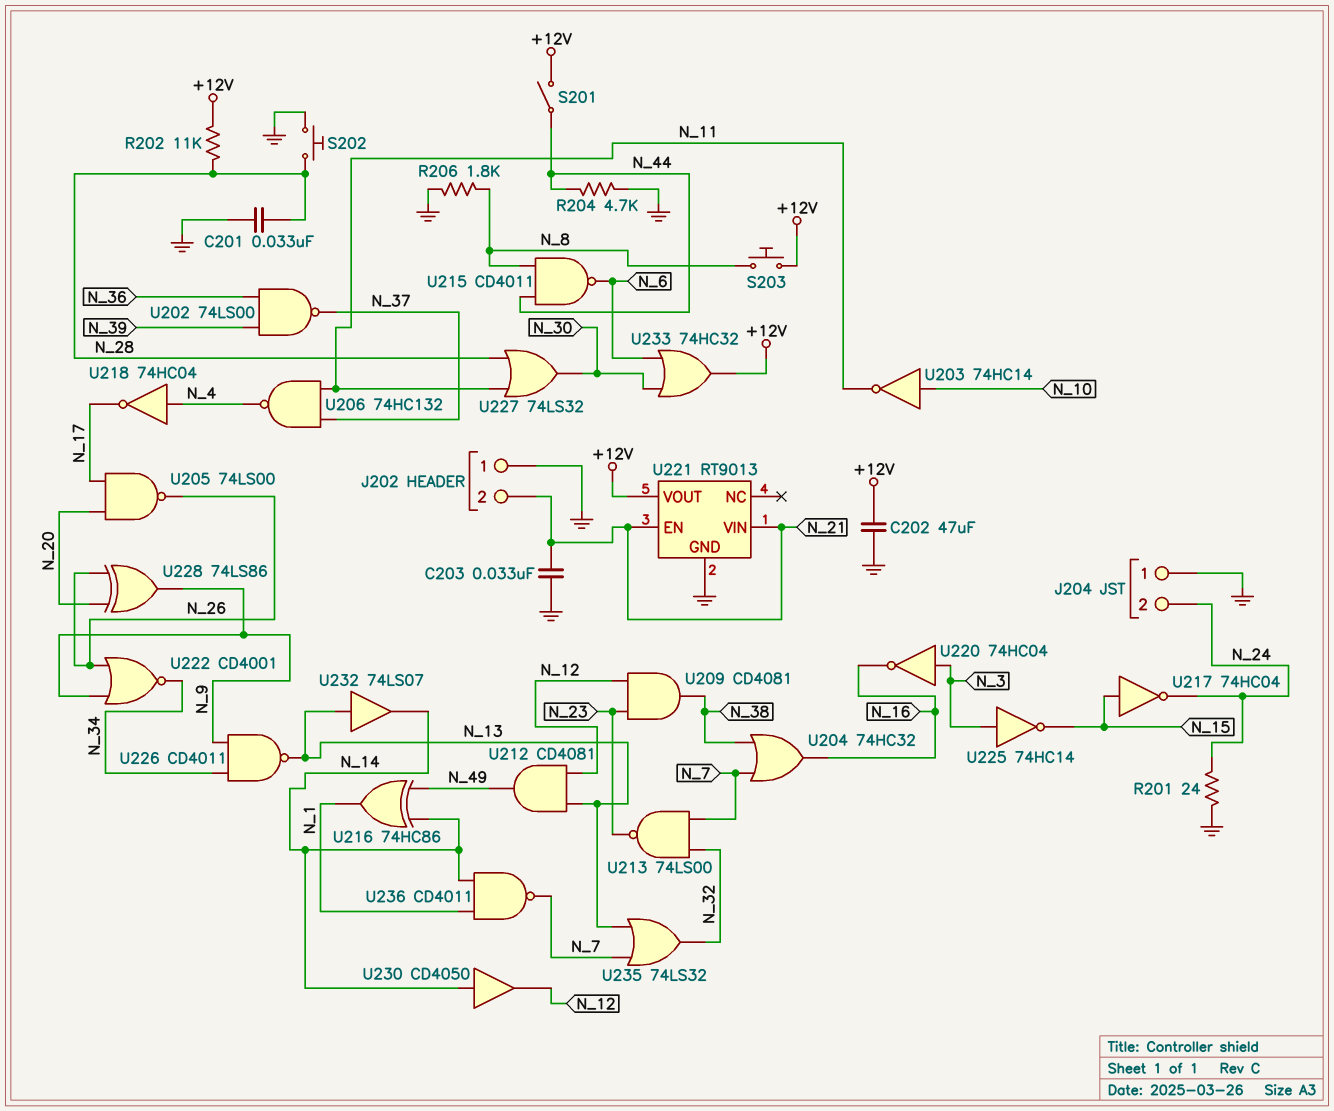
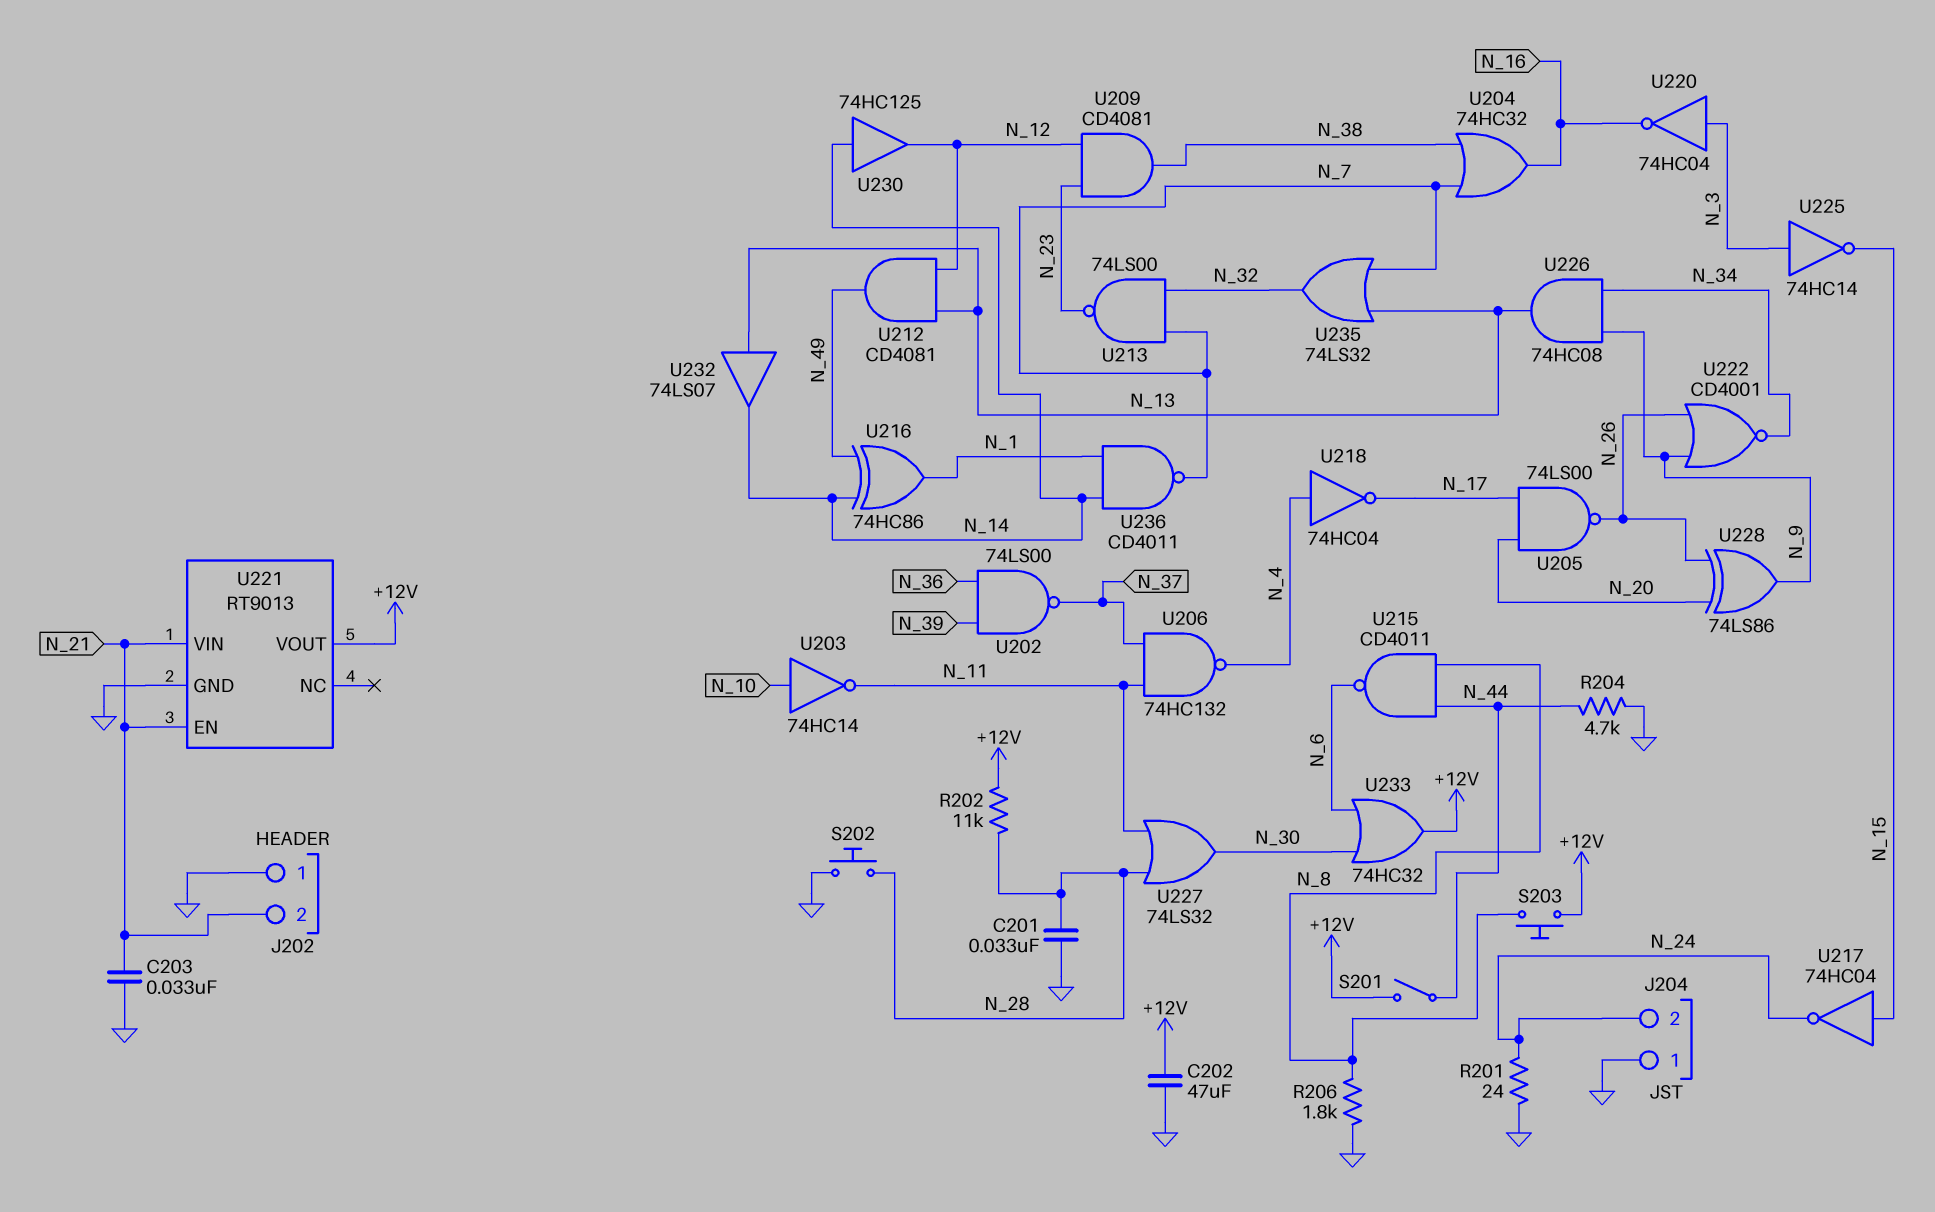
U226: NAND CD4011 (in N_9, in N_34, out N_13) -> AND 74HC08 (in N_9, in N_34, out N_13)
U230: buffer CD4050 (in N_14, out N_12) -> buffer 74HC125 (in N_14, out N_12)

